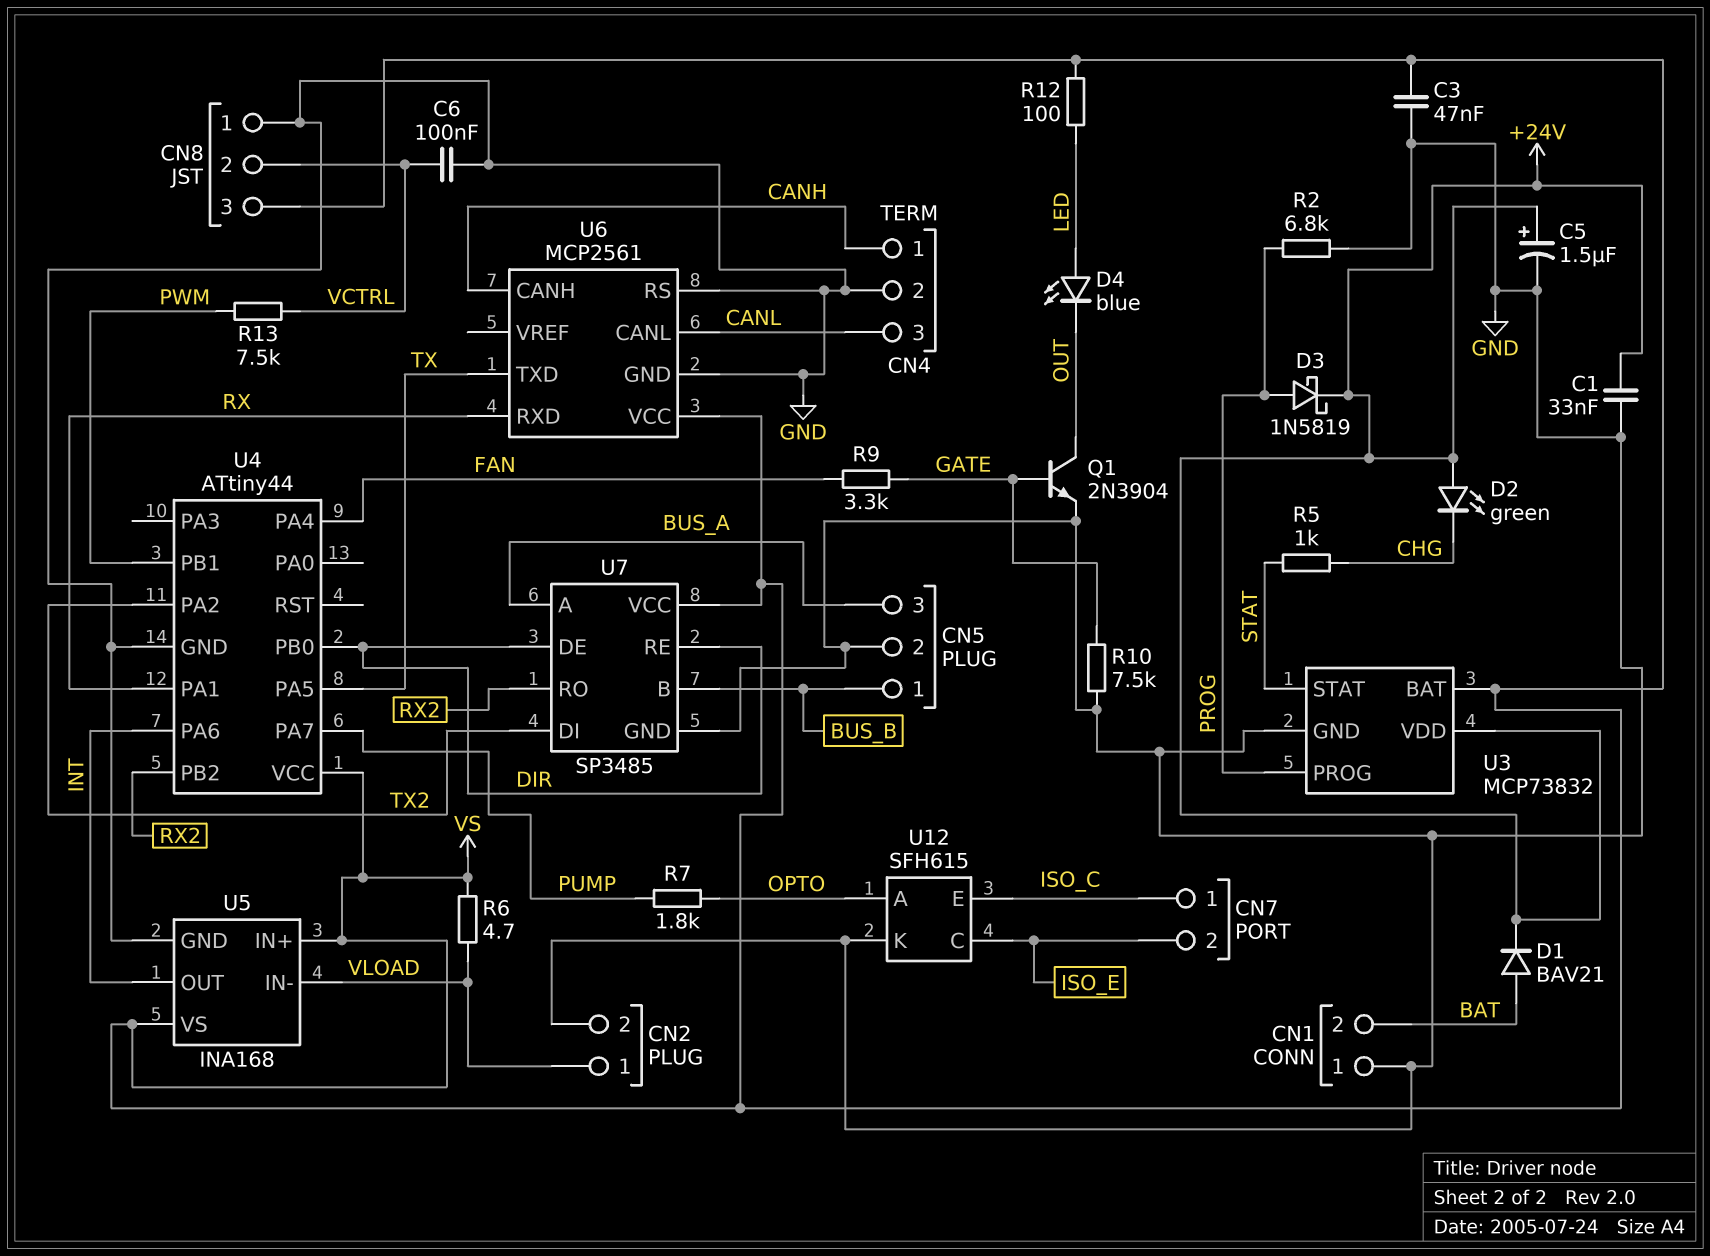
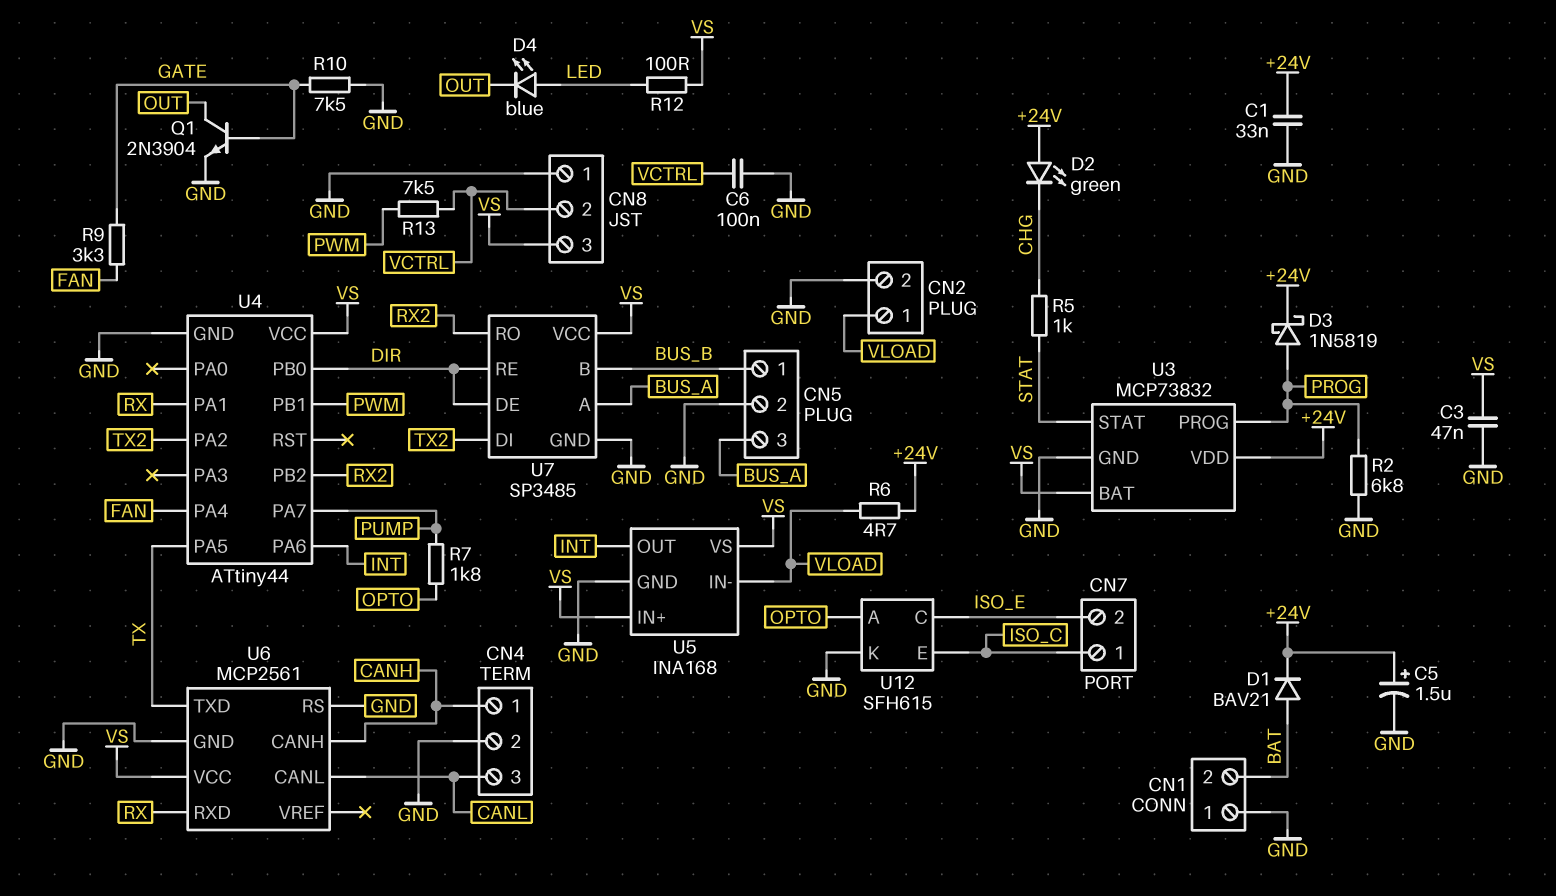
R6: 4.7 (VLOAD, VS) -> 4.7 (+24V, VLOAD)

